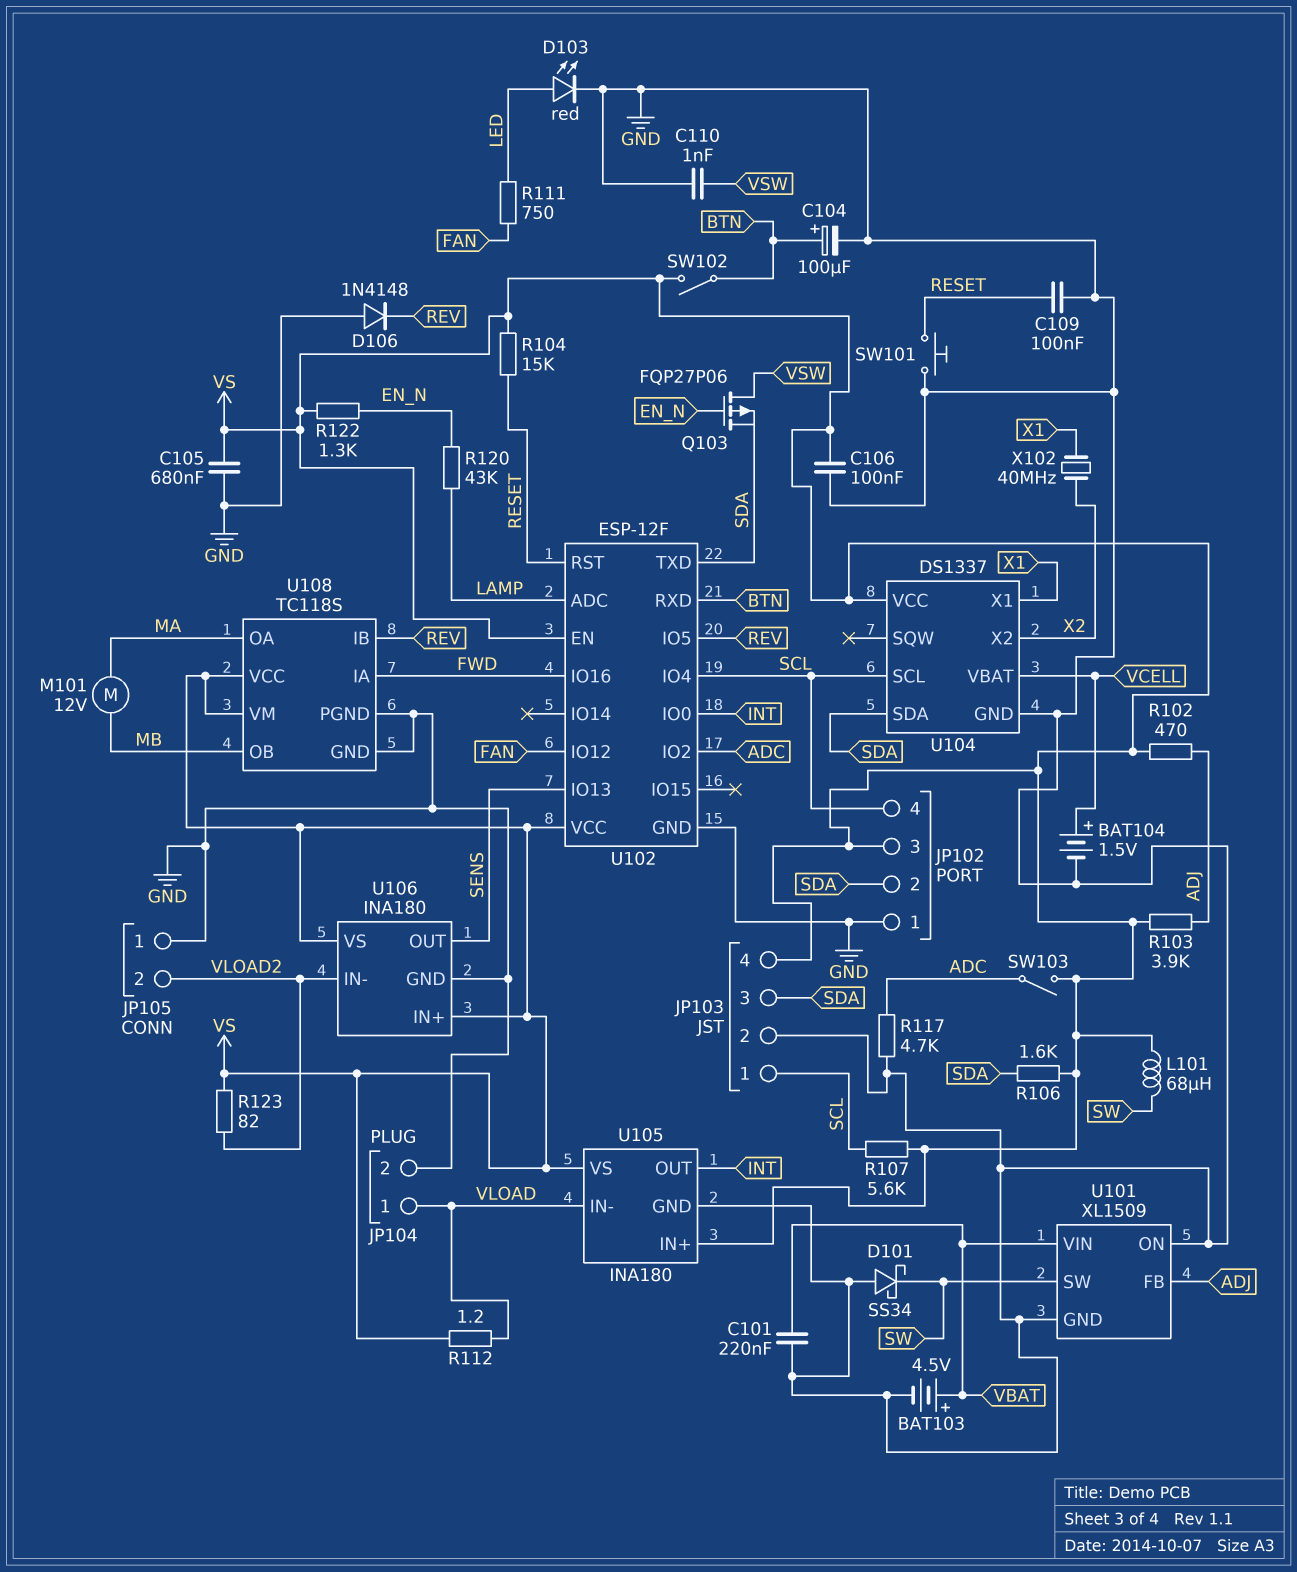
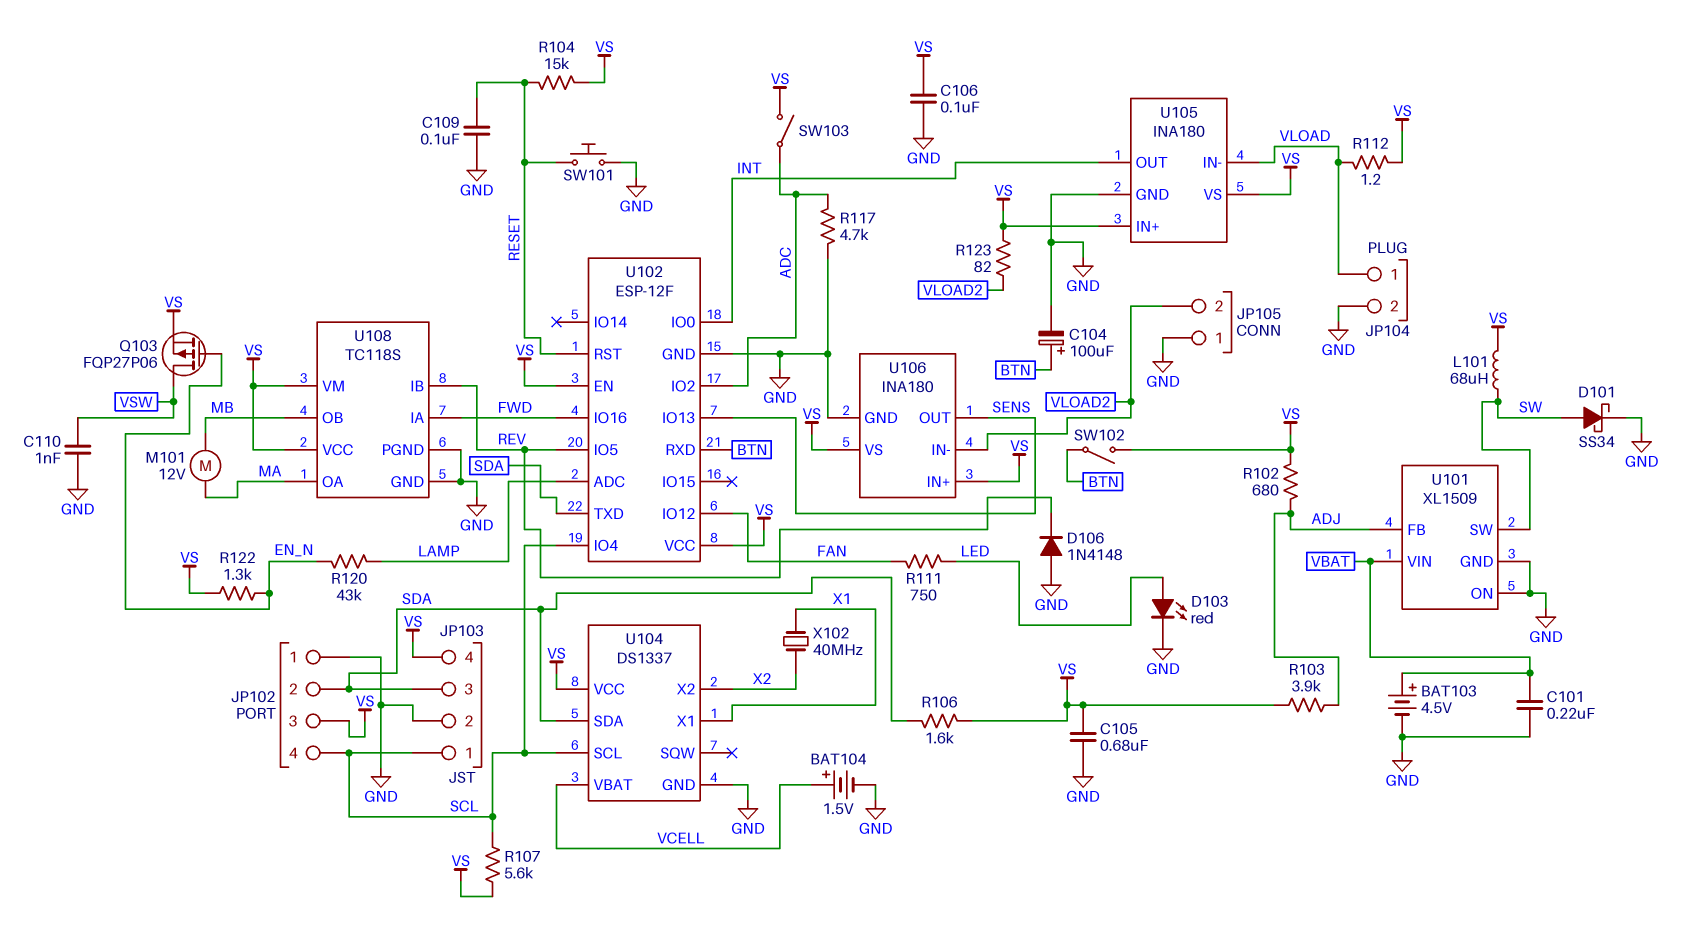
D101: schottky SS34 (A GND, K SW) -> schottky SS34 (A SW, K GND)
Q103: PMOS FQP27P06 (G EN_N, D VSW, S SDA) -> PMOS FQP27P06 (G EN_N, D VSW, S VS)
R102: 470 (ADJ, VS) -> 680 (ADJ, VS)

